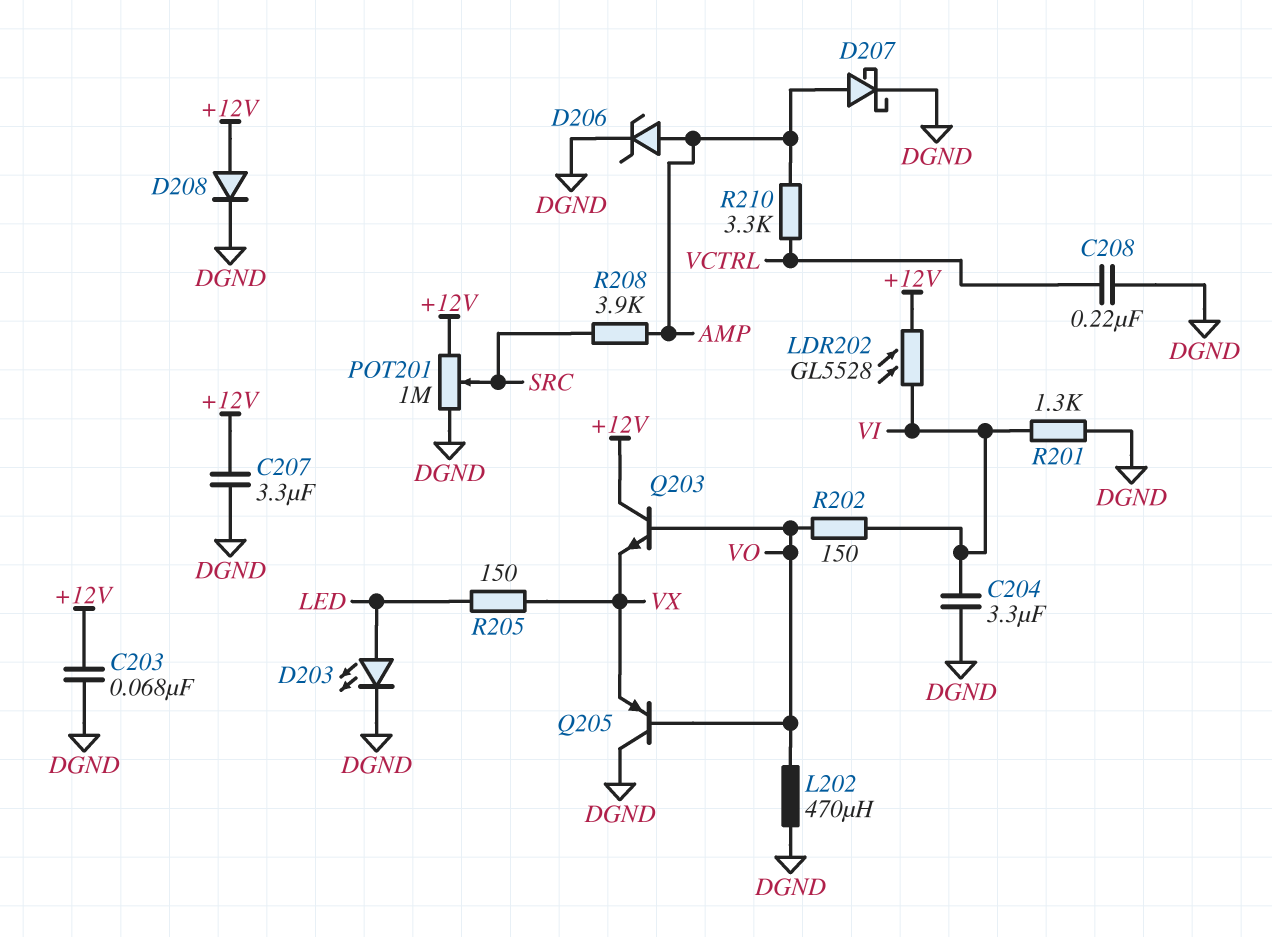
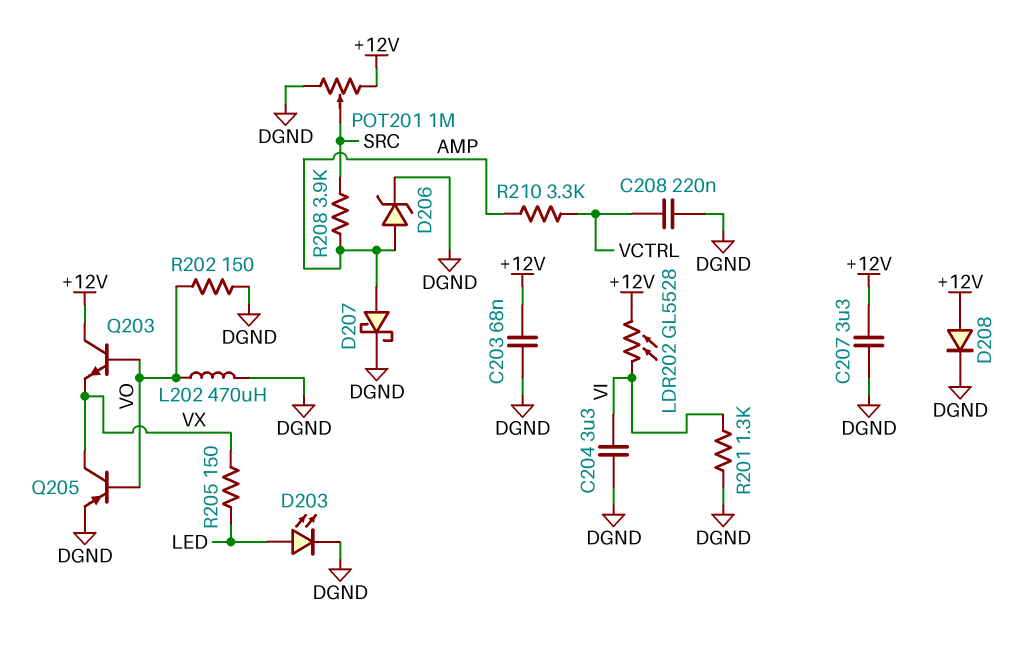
Q205: PNP (B VO, C DGND, E VX) -> PNP (B VO, C VX, E DGND)
R202: 150 (VI, VO) -> 150 (DGND, VO)

